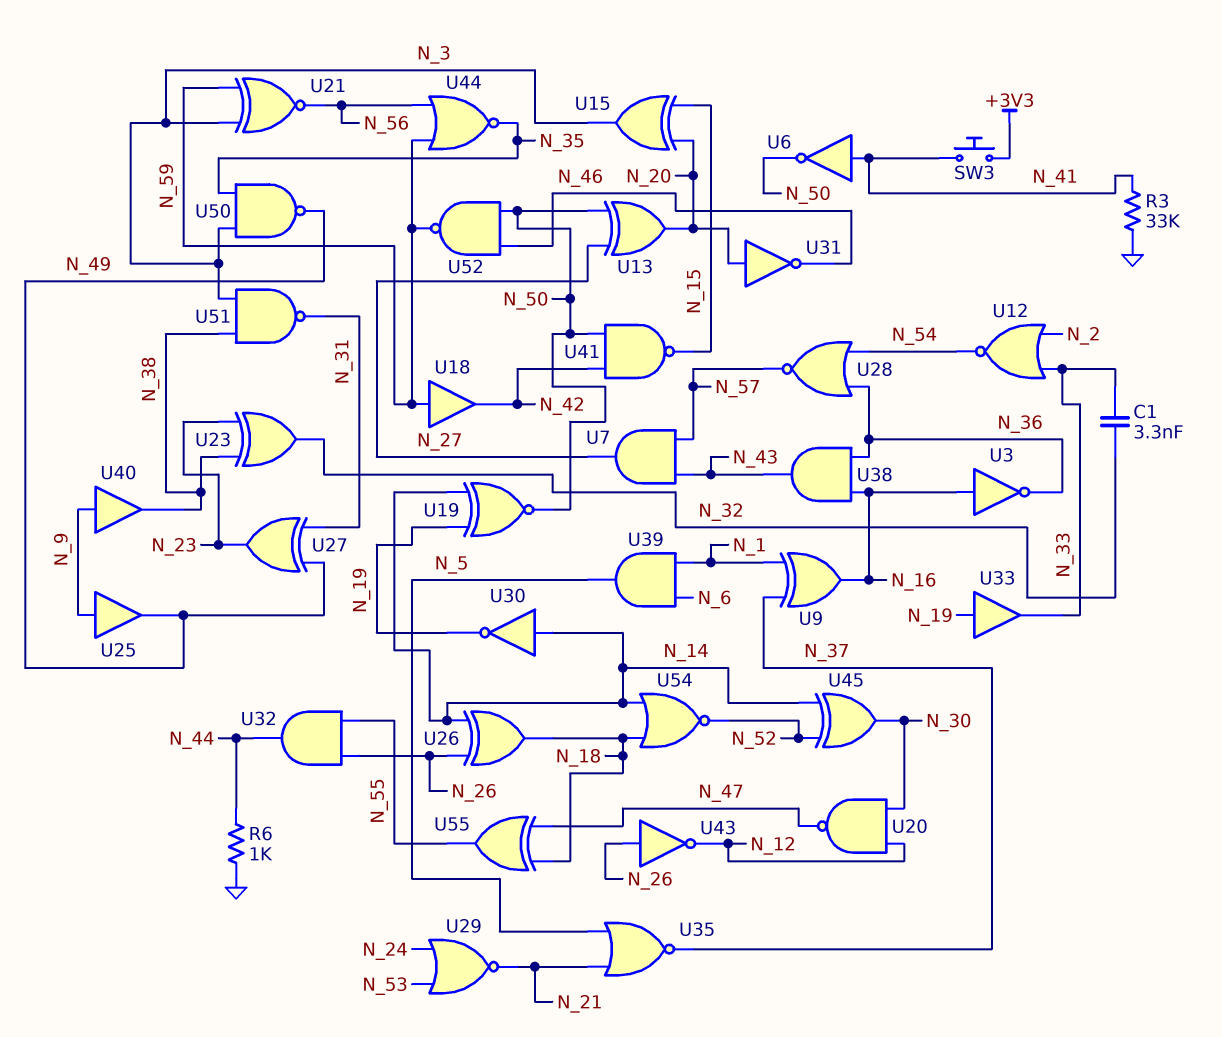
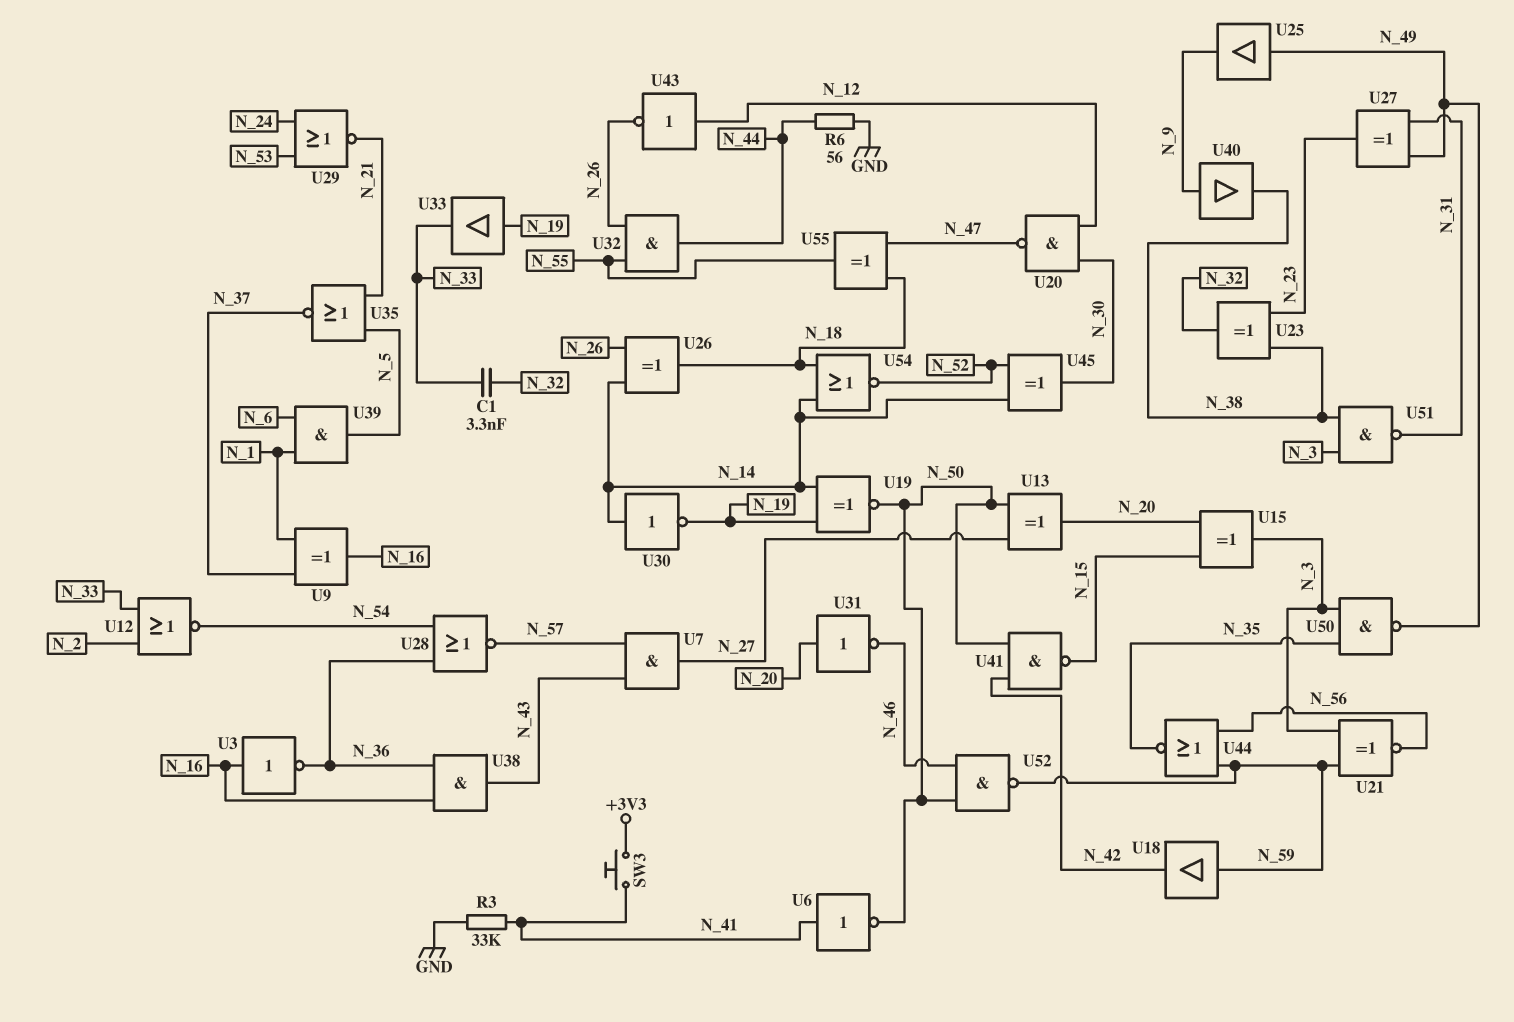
R6: 1k (GND, N_44) -> 56 (GND, N_44)
U25: buffer (in N_9, out N_49) -> buffer (in N_49, out N_9)
U43: NOT (in N_26, out N_12) -> NOT (in N_12, out N_26)

